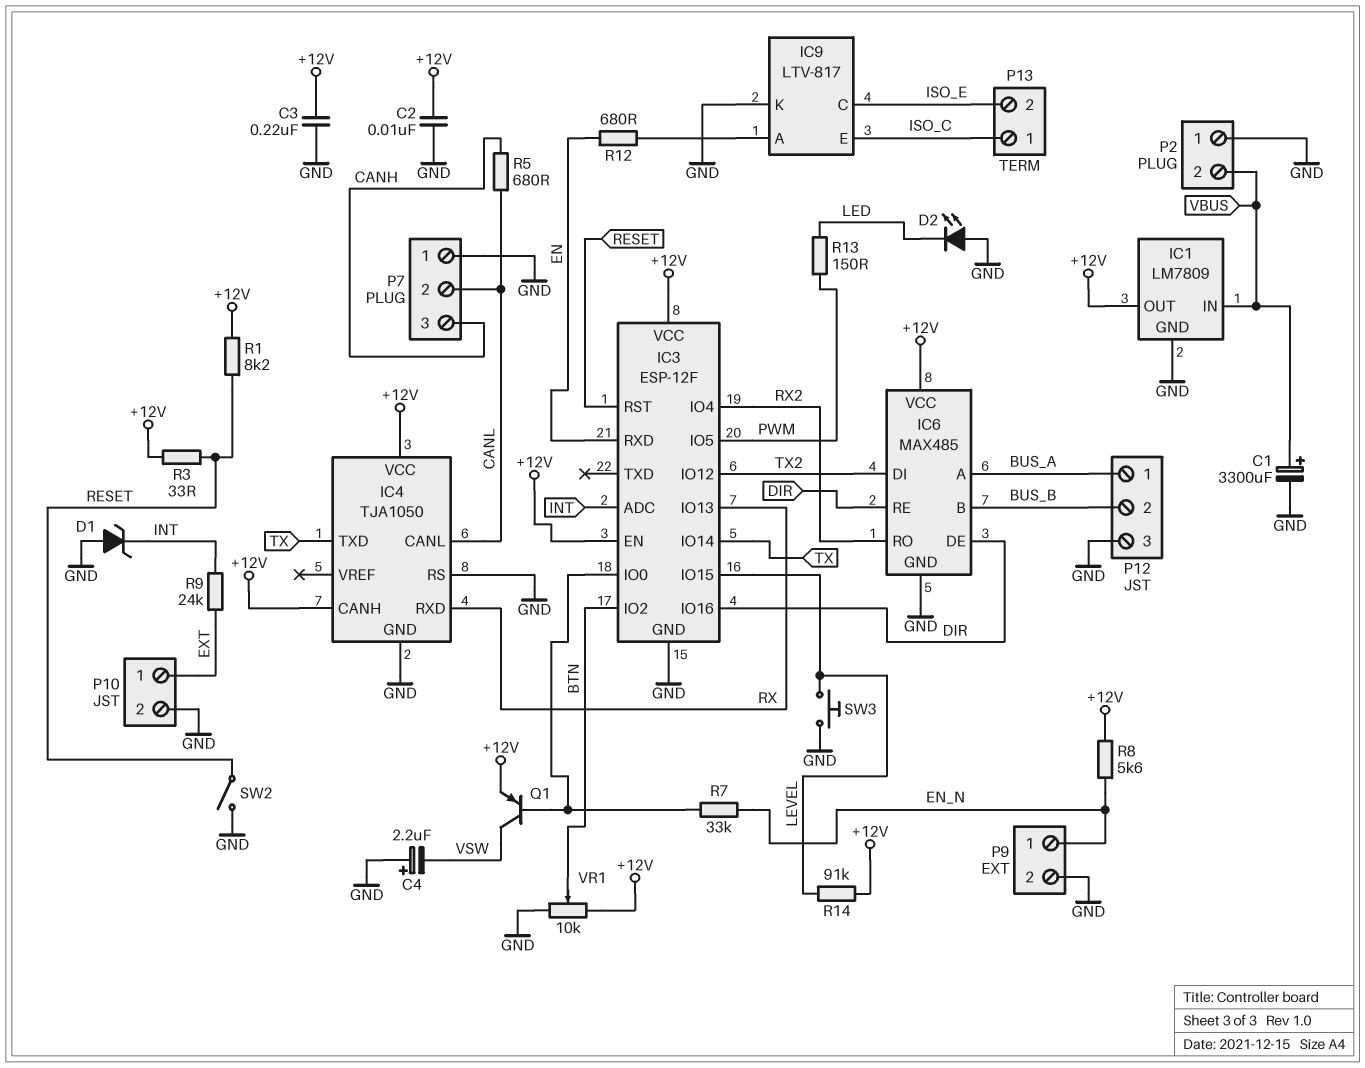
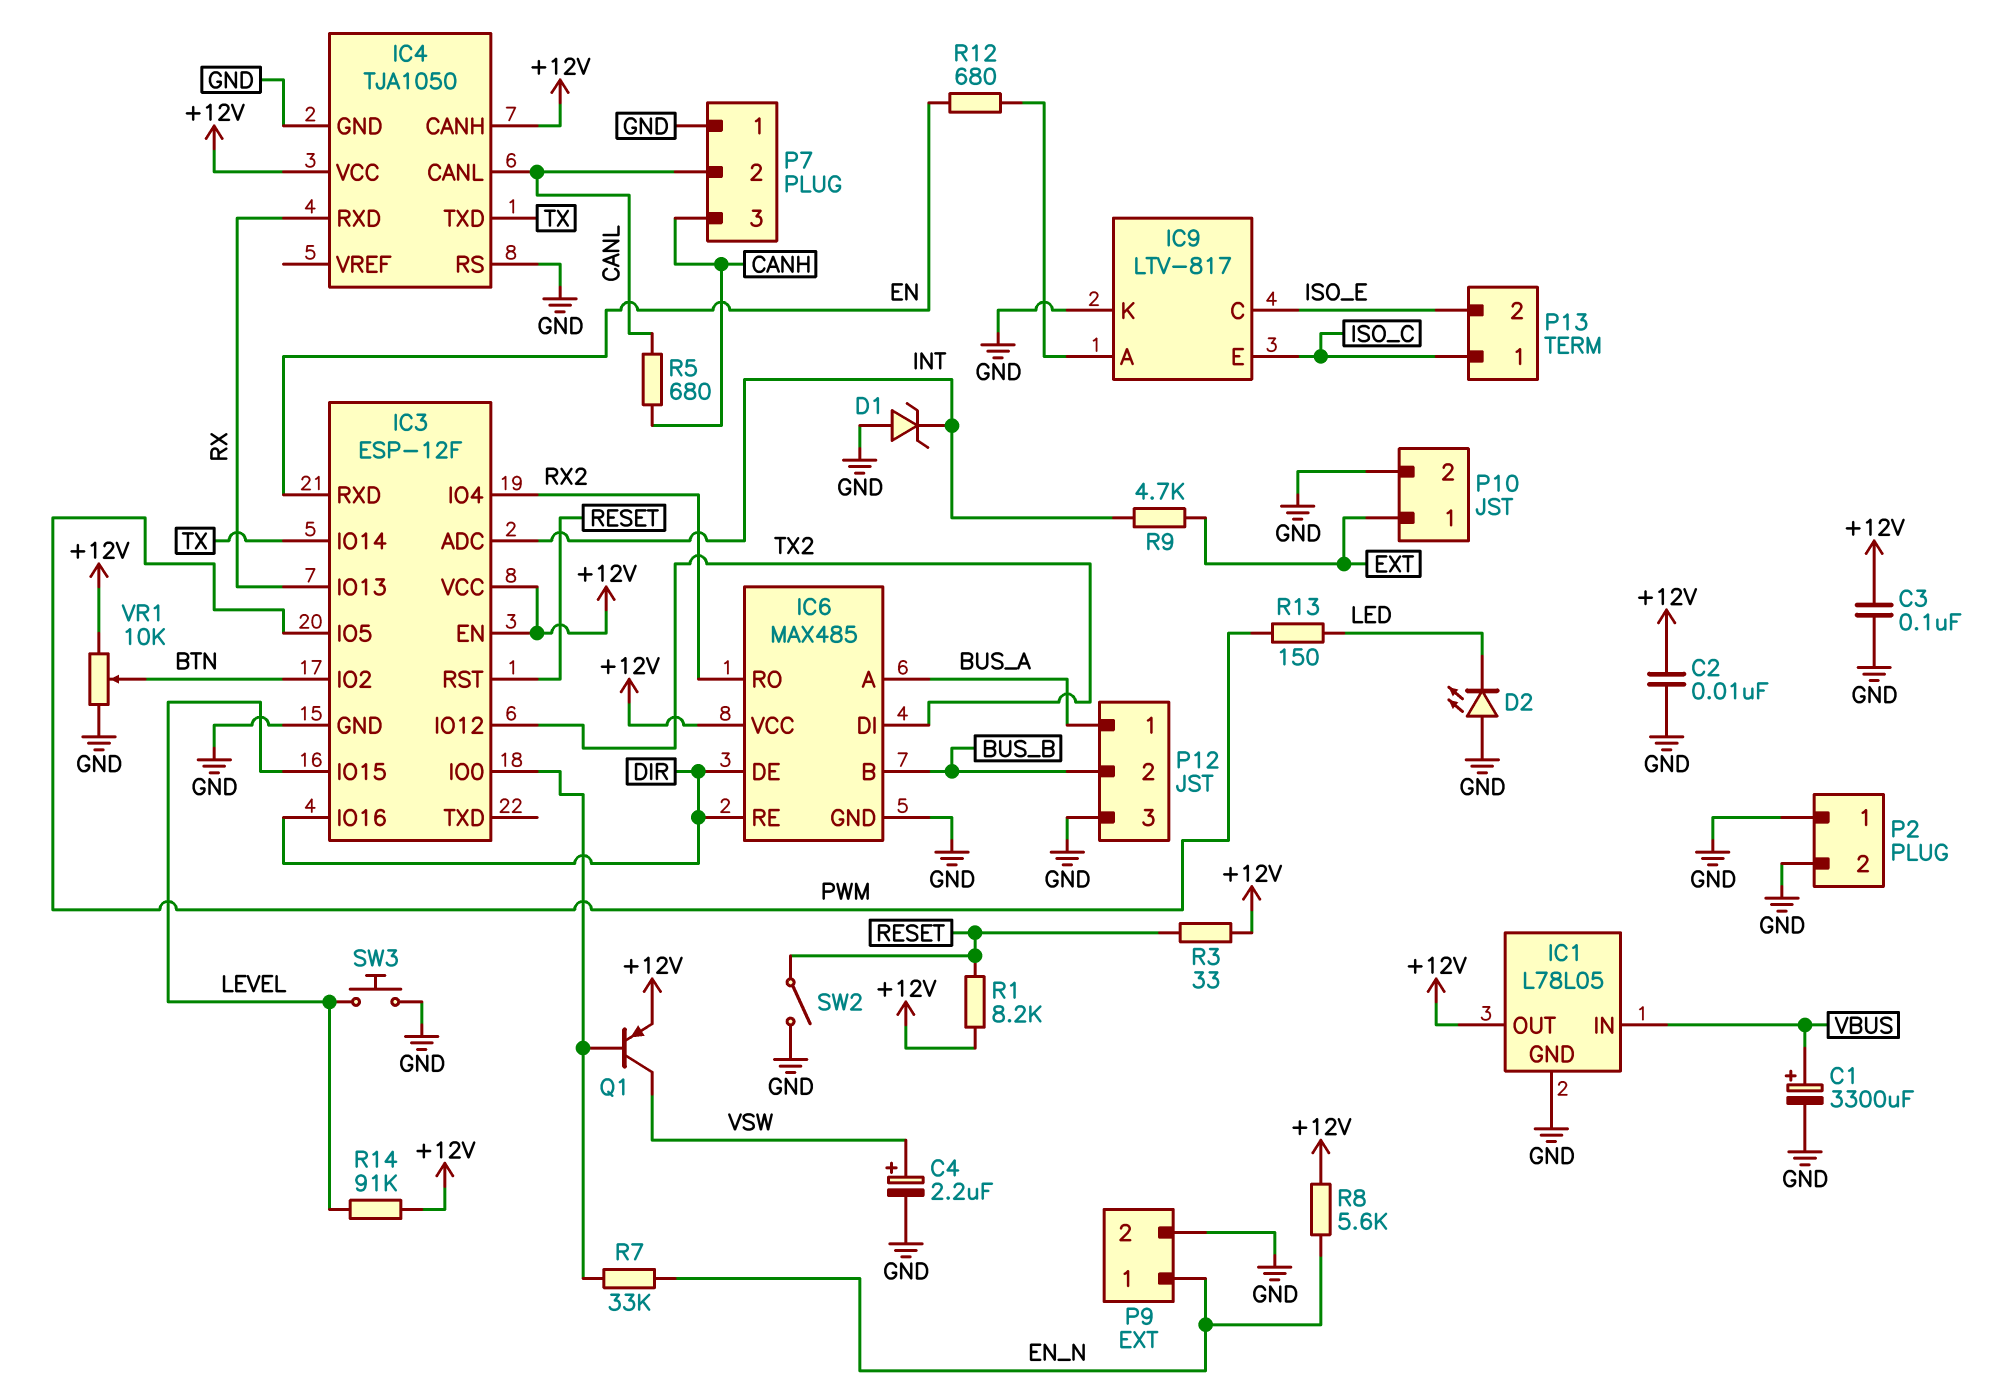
C3: 220nF (+12V, GND) -> 100nF (+12V, GND)
C4: 2.2uF (plus GND, minus VSW) -> 2.2uF (plus VSW, minus GND)
IC1: LM7809 -> L78L05
P2 pin 2: VBUS -> GND
R9: 24k (EXT, INT) -> 4.7k (EXT, INT)

